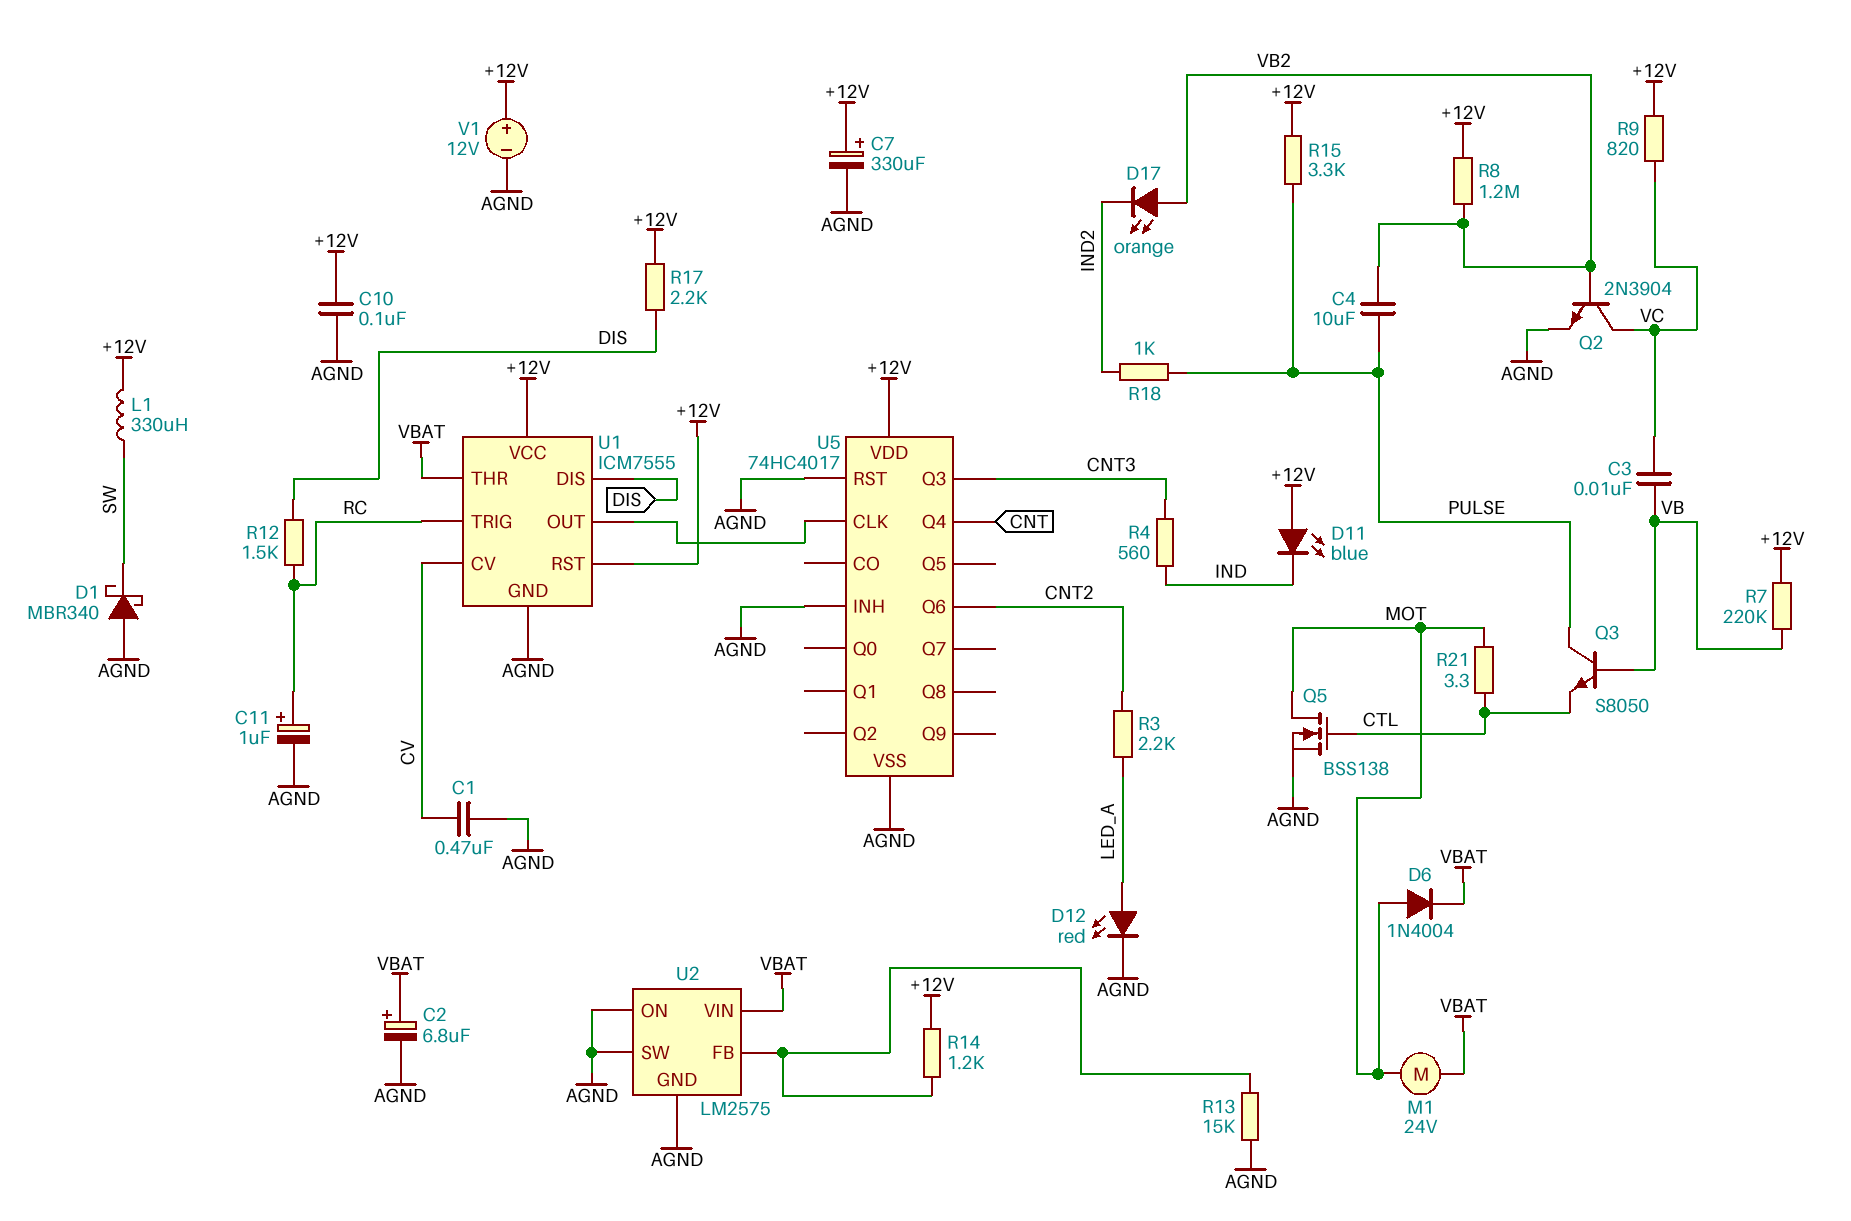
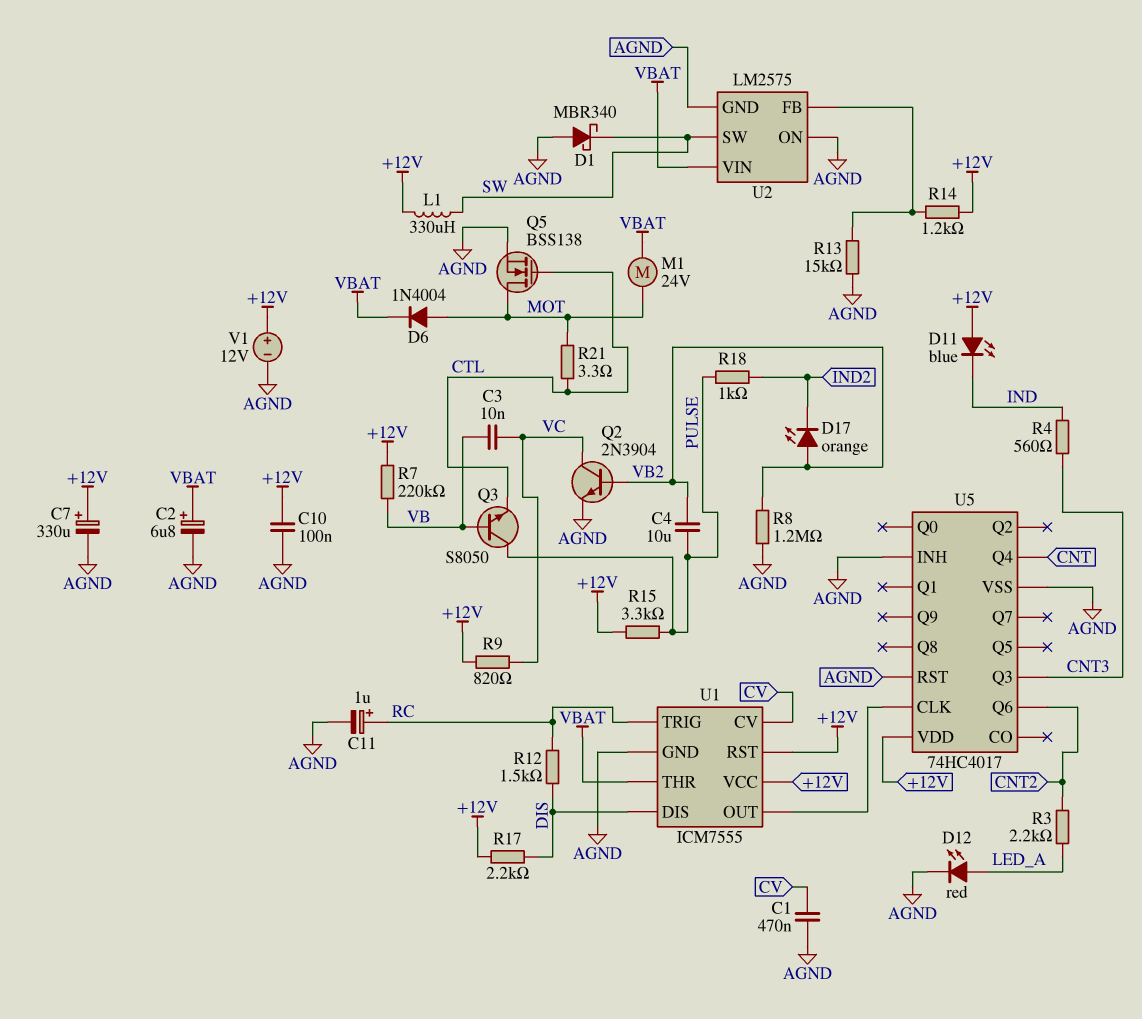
R8: 1.2M (+12V, VB2) -> 1.2M (AGND, VB2)
U2 pin SW: AGND -> SW

